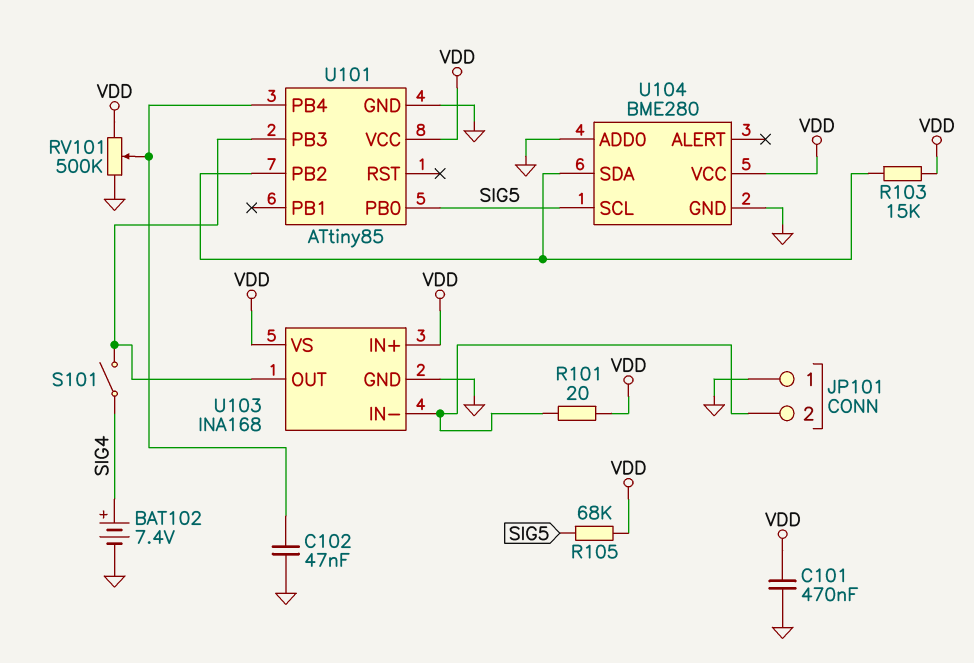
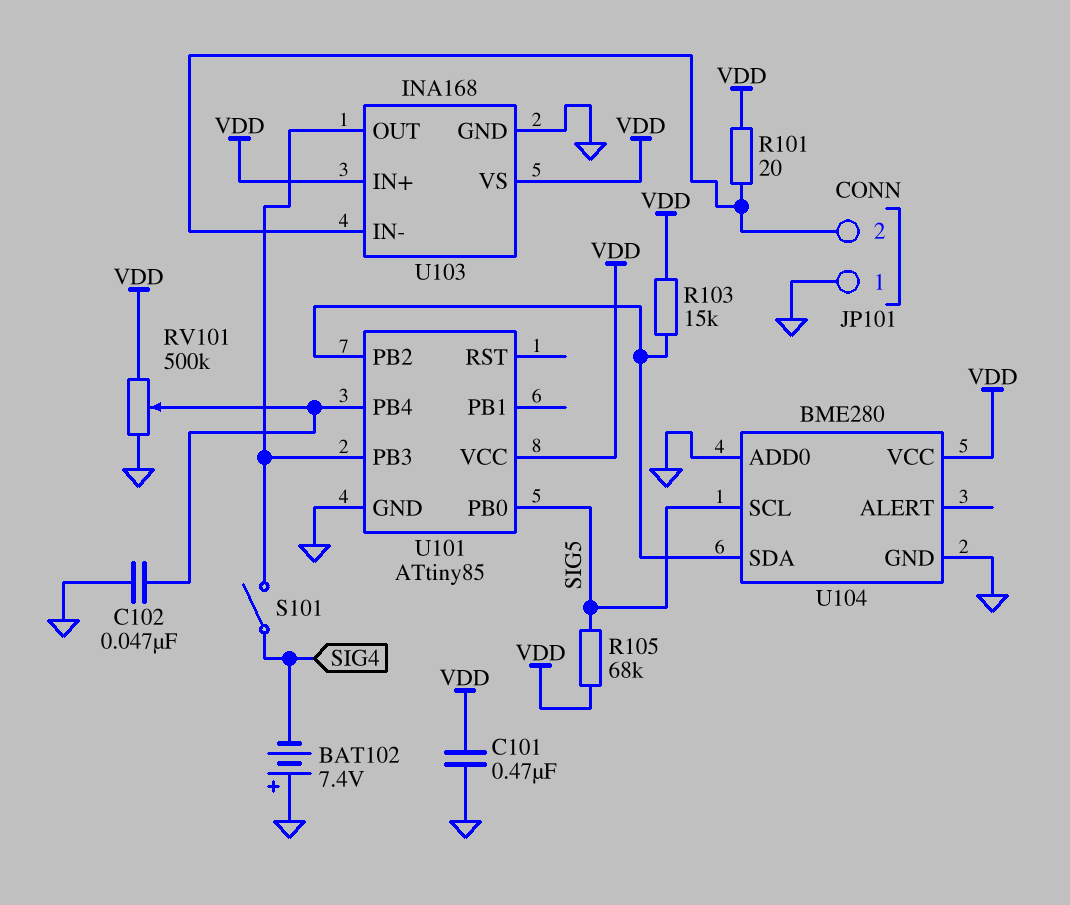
BAT102: 7.4V (plus SIG4, minus GND) -> 7.4V (plus GND, minus SIG4)

